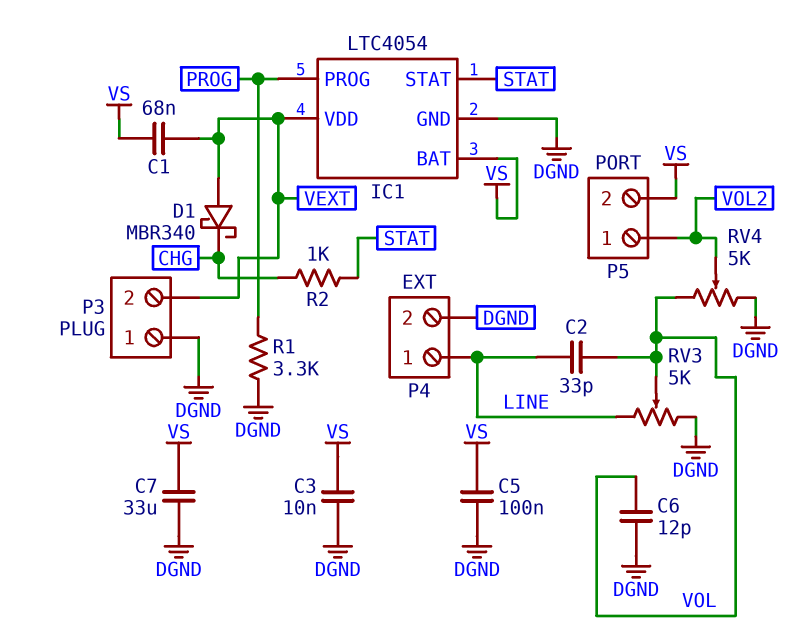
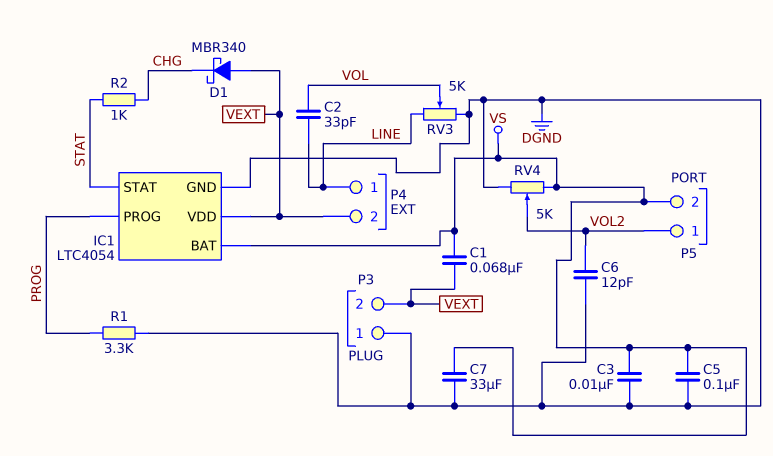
C6: 12pF (DGND, VOL) -> 12pF (DGND, VOL2)
P4 pin 2: DGND -> VEXT
RV4: 5k (DGND, VOL, wiper VOL2) -> 5k (DGND, VS, wiper VOL2)

